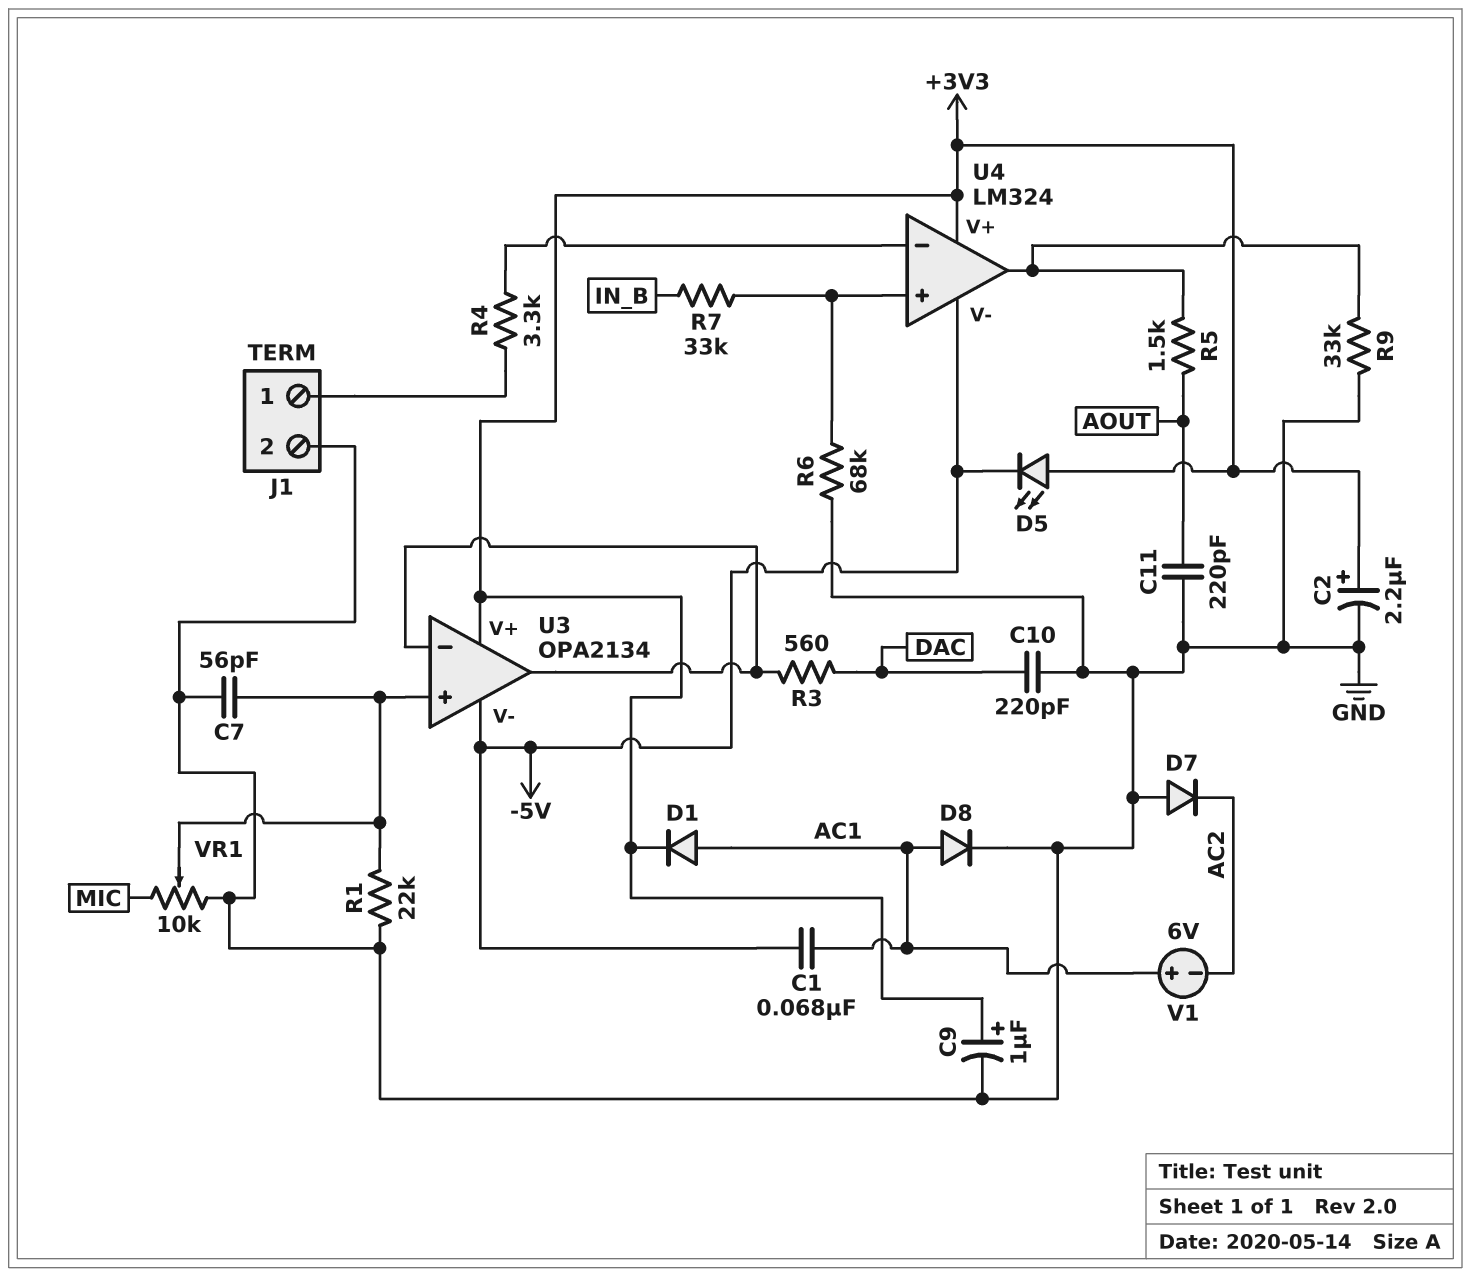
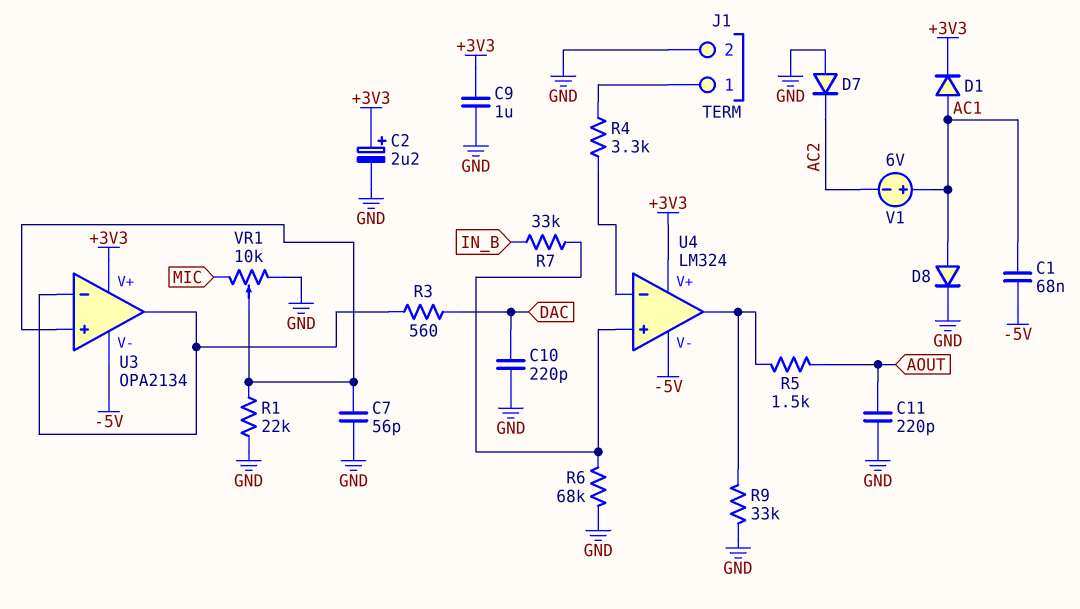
C9: 1uF (plus +3V3, minus GND) -> 1uF (+3V3, GND)
D5: LED (A +3V3, K -5V) -> none

